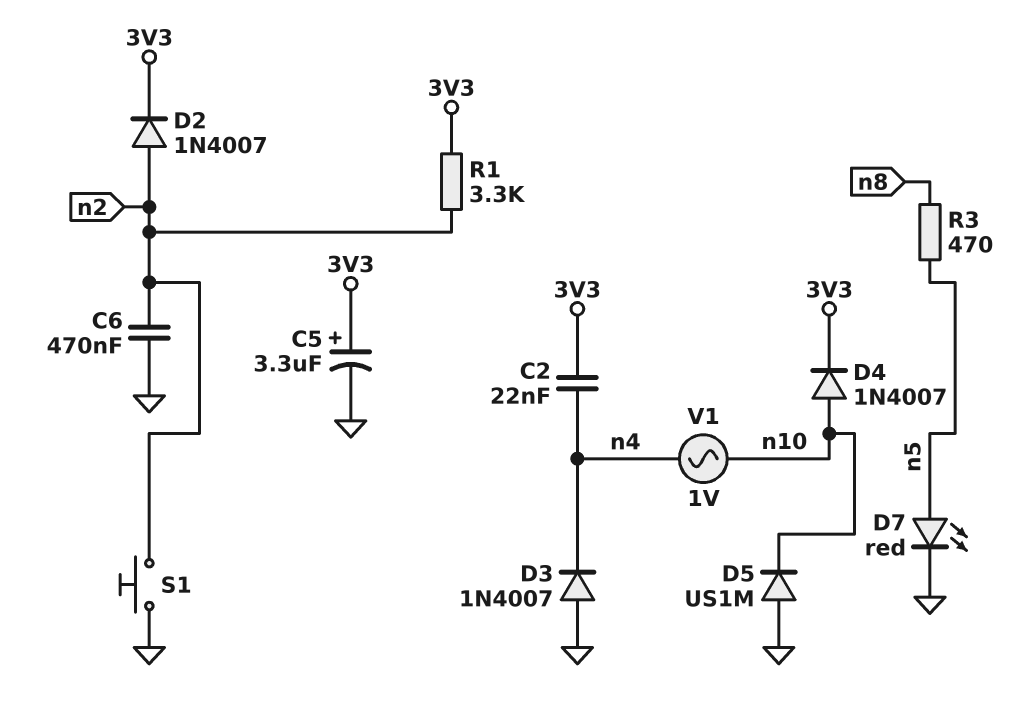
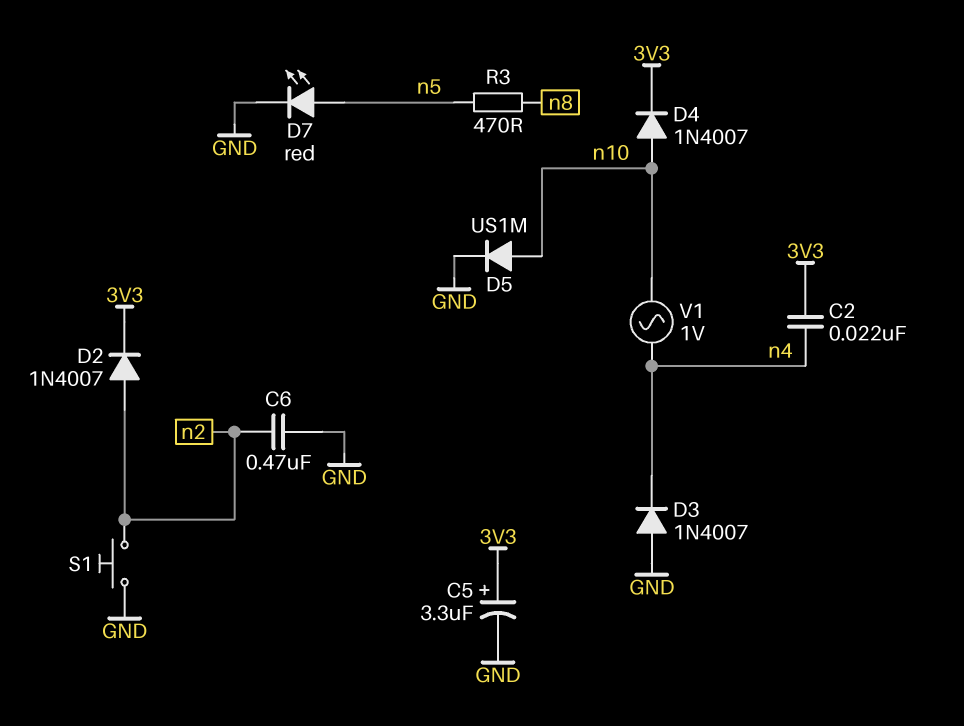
D5: diode US1M (A GND, K n10) -> diode US1M (A n10, K GND)
R1: 3.3k (3V3, n2) -> none

